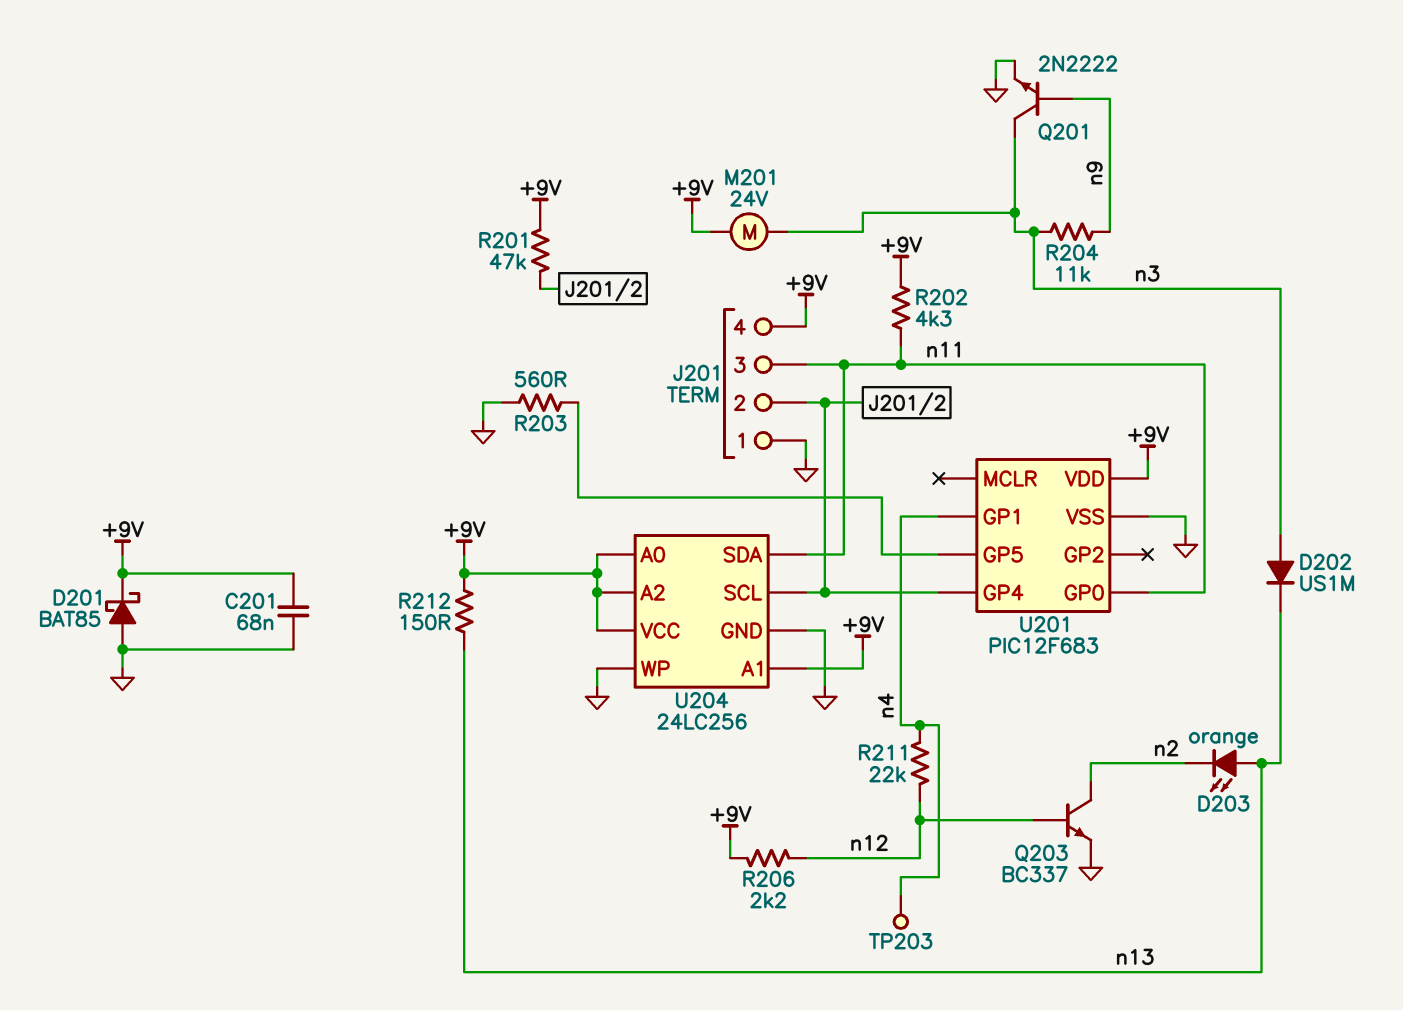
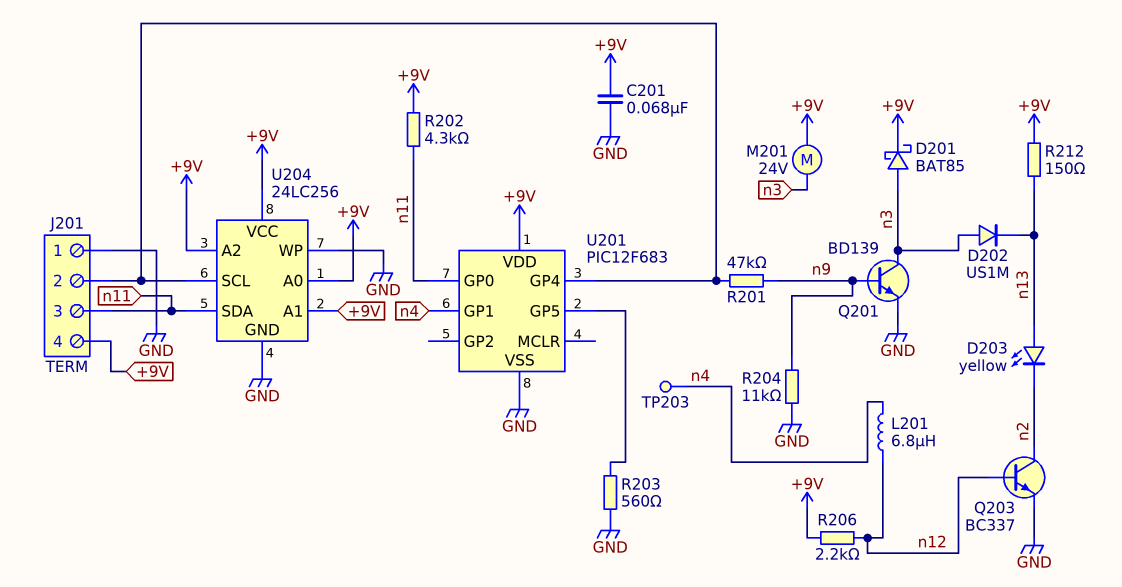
D201: schottky BAT85 (A GND, K +9V) -> schottky BAT85 (A n3, K +9V)
D203: LED orange (A n13, K n2) -> LED yellow (A n13, K n2)
L201: none -> 6.8uH (n4, n12)
Q201: NPN 2N2222 (B n9, C n3, E GND) -> NPN BD139 (B n9, C n3, E GND)
R201: 47k (+9V, J201/2) -> 47k (J201/2, n9)
R204: 11k (n3, n9) -> 11k (GND, n9)
R211: 22k (n4, n12) -> none

